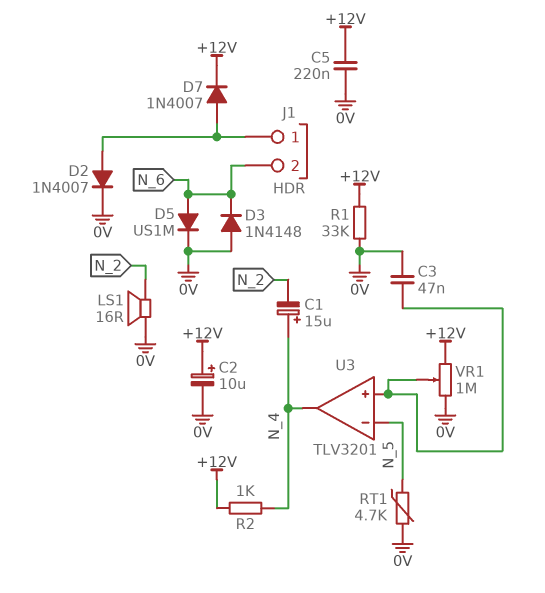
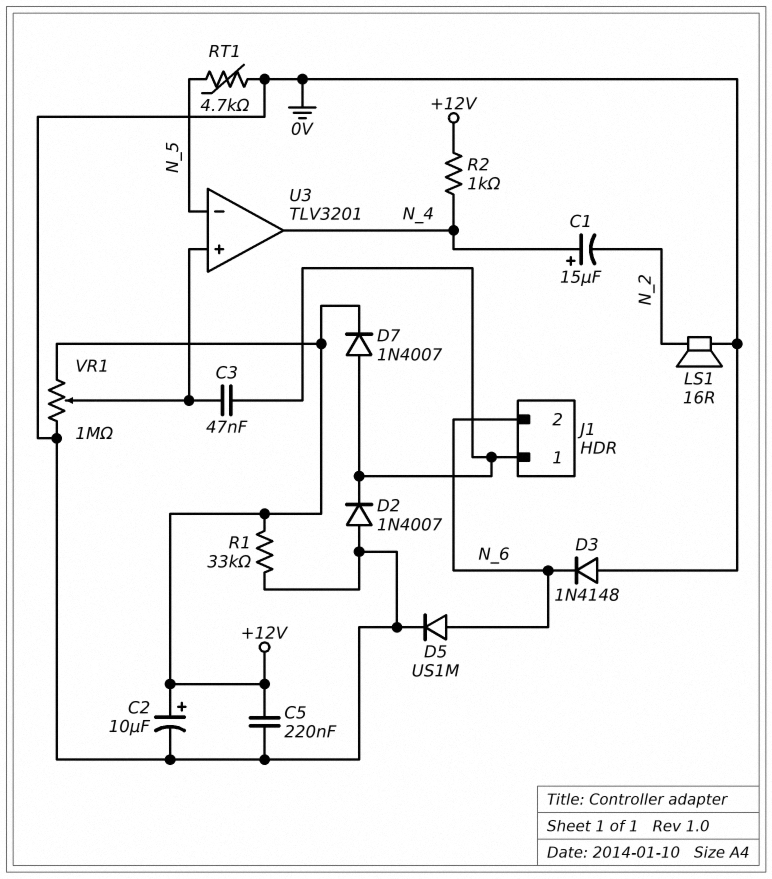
C3: 47nF (0V, U3/in+) -> 47nF (J1/1, U3/in+)
D2: diode 1N4007 (A J1/1, K 0V) -> diode 1N4007 (A 0V, K J1/1)

